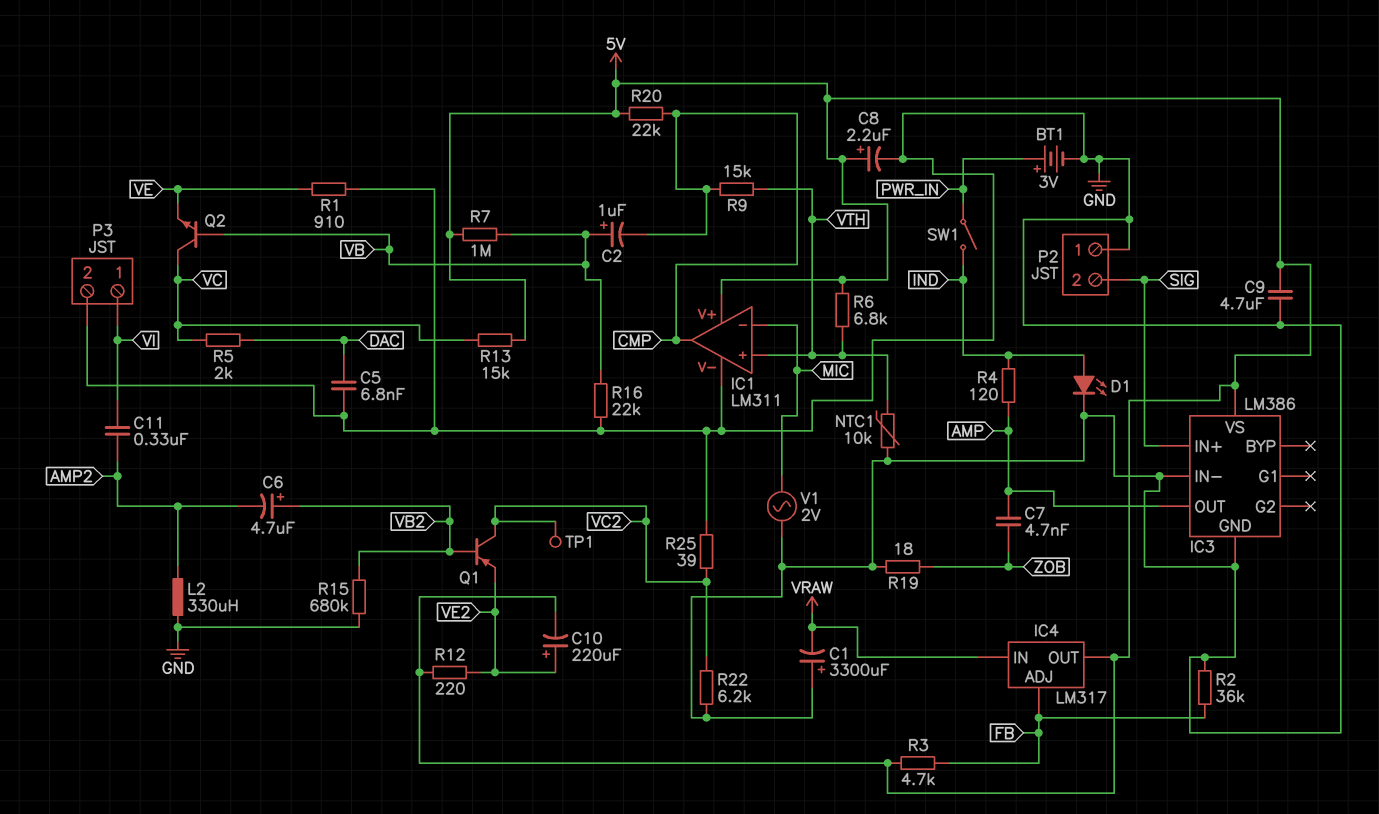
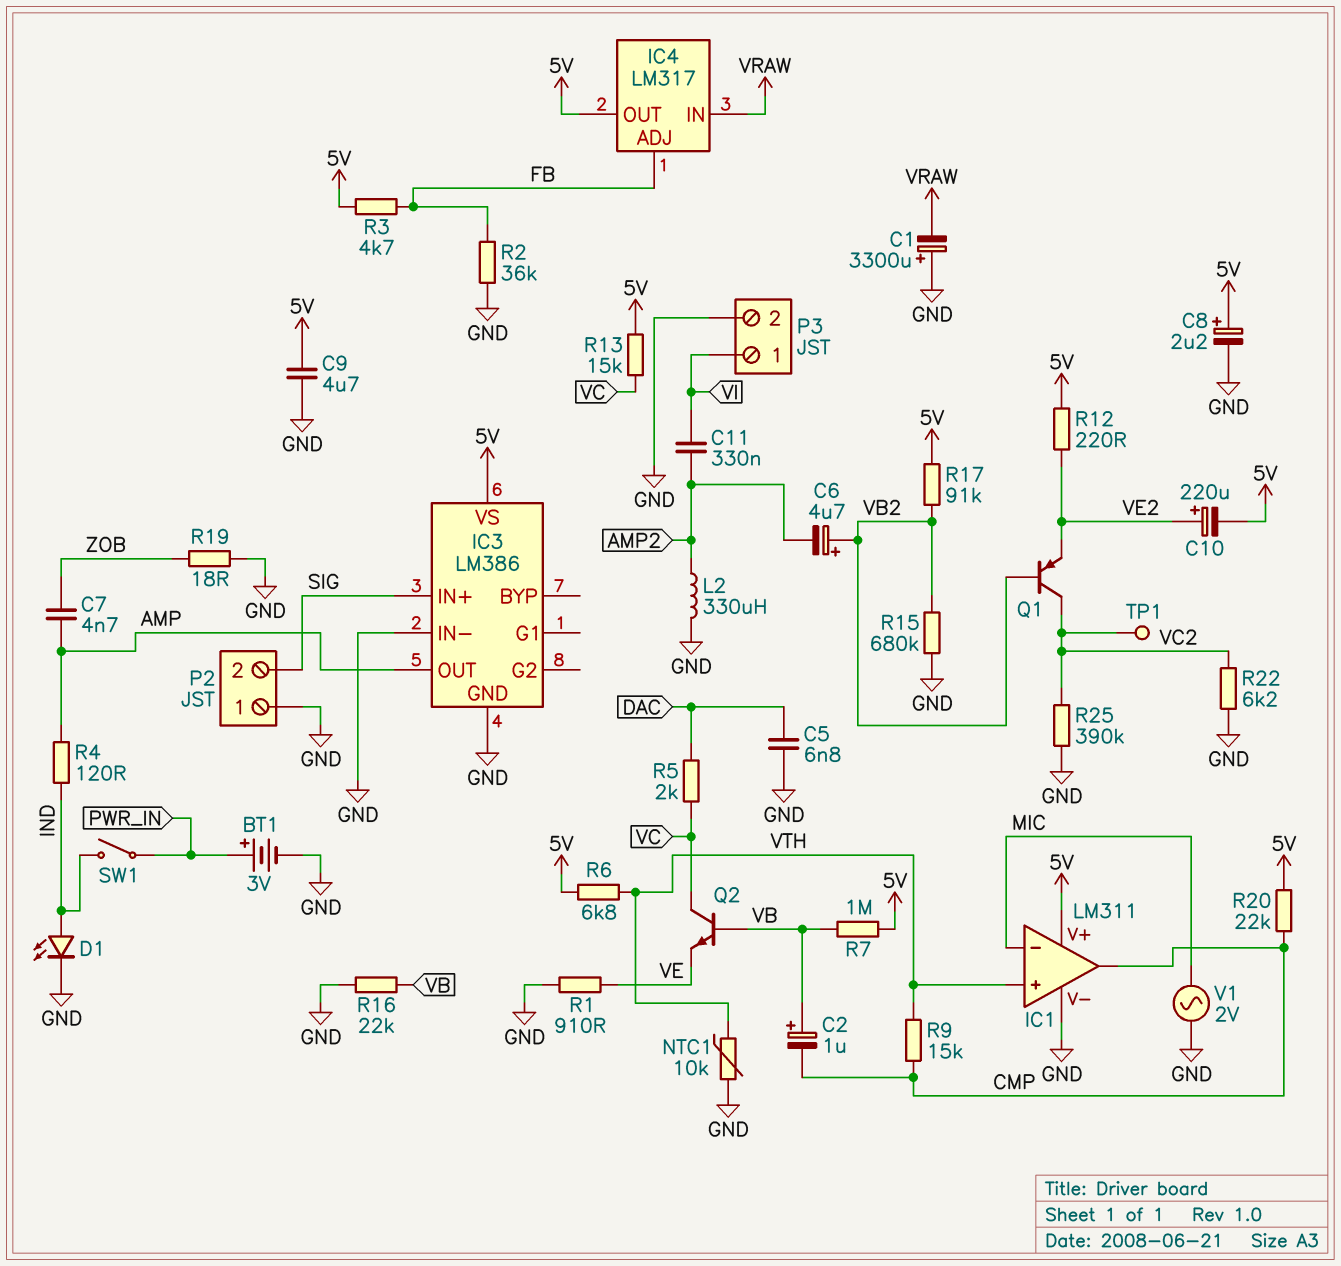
R17: none -> 91k (5V, VB2)
R25: 39 (GND, VC2) -> 390k (GND, VC2)

